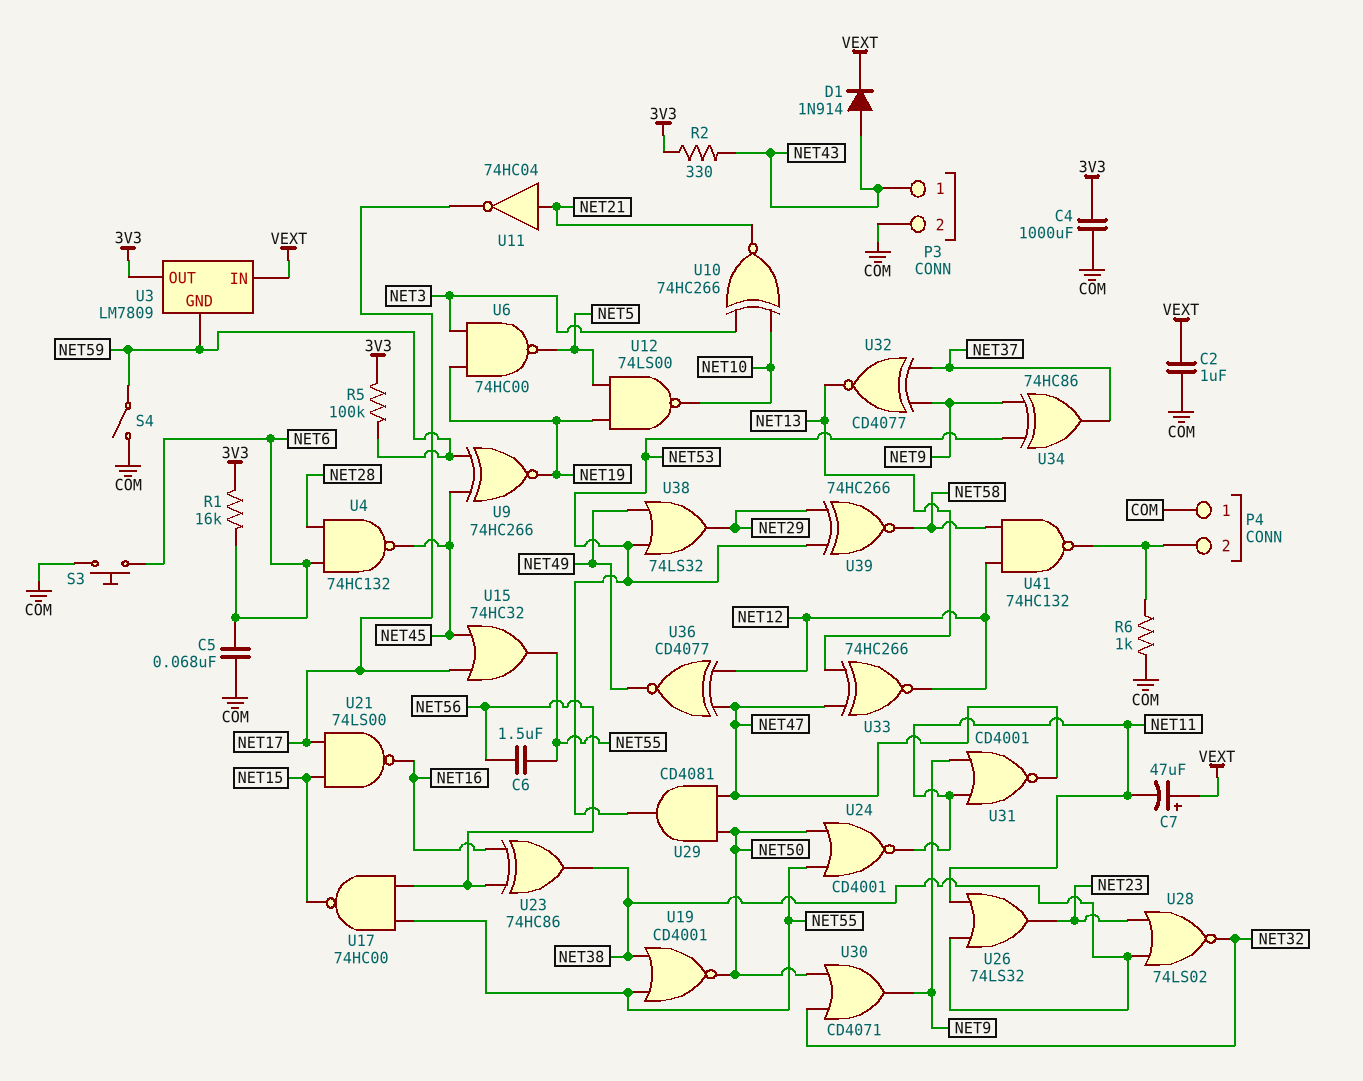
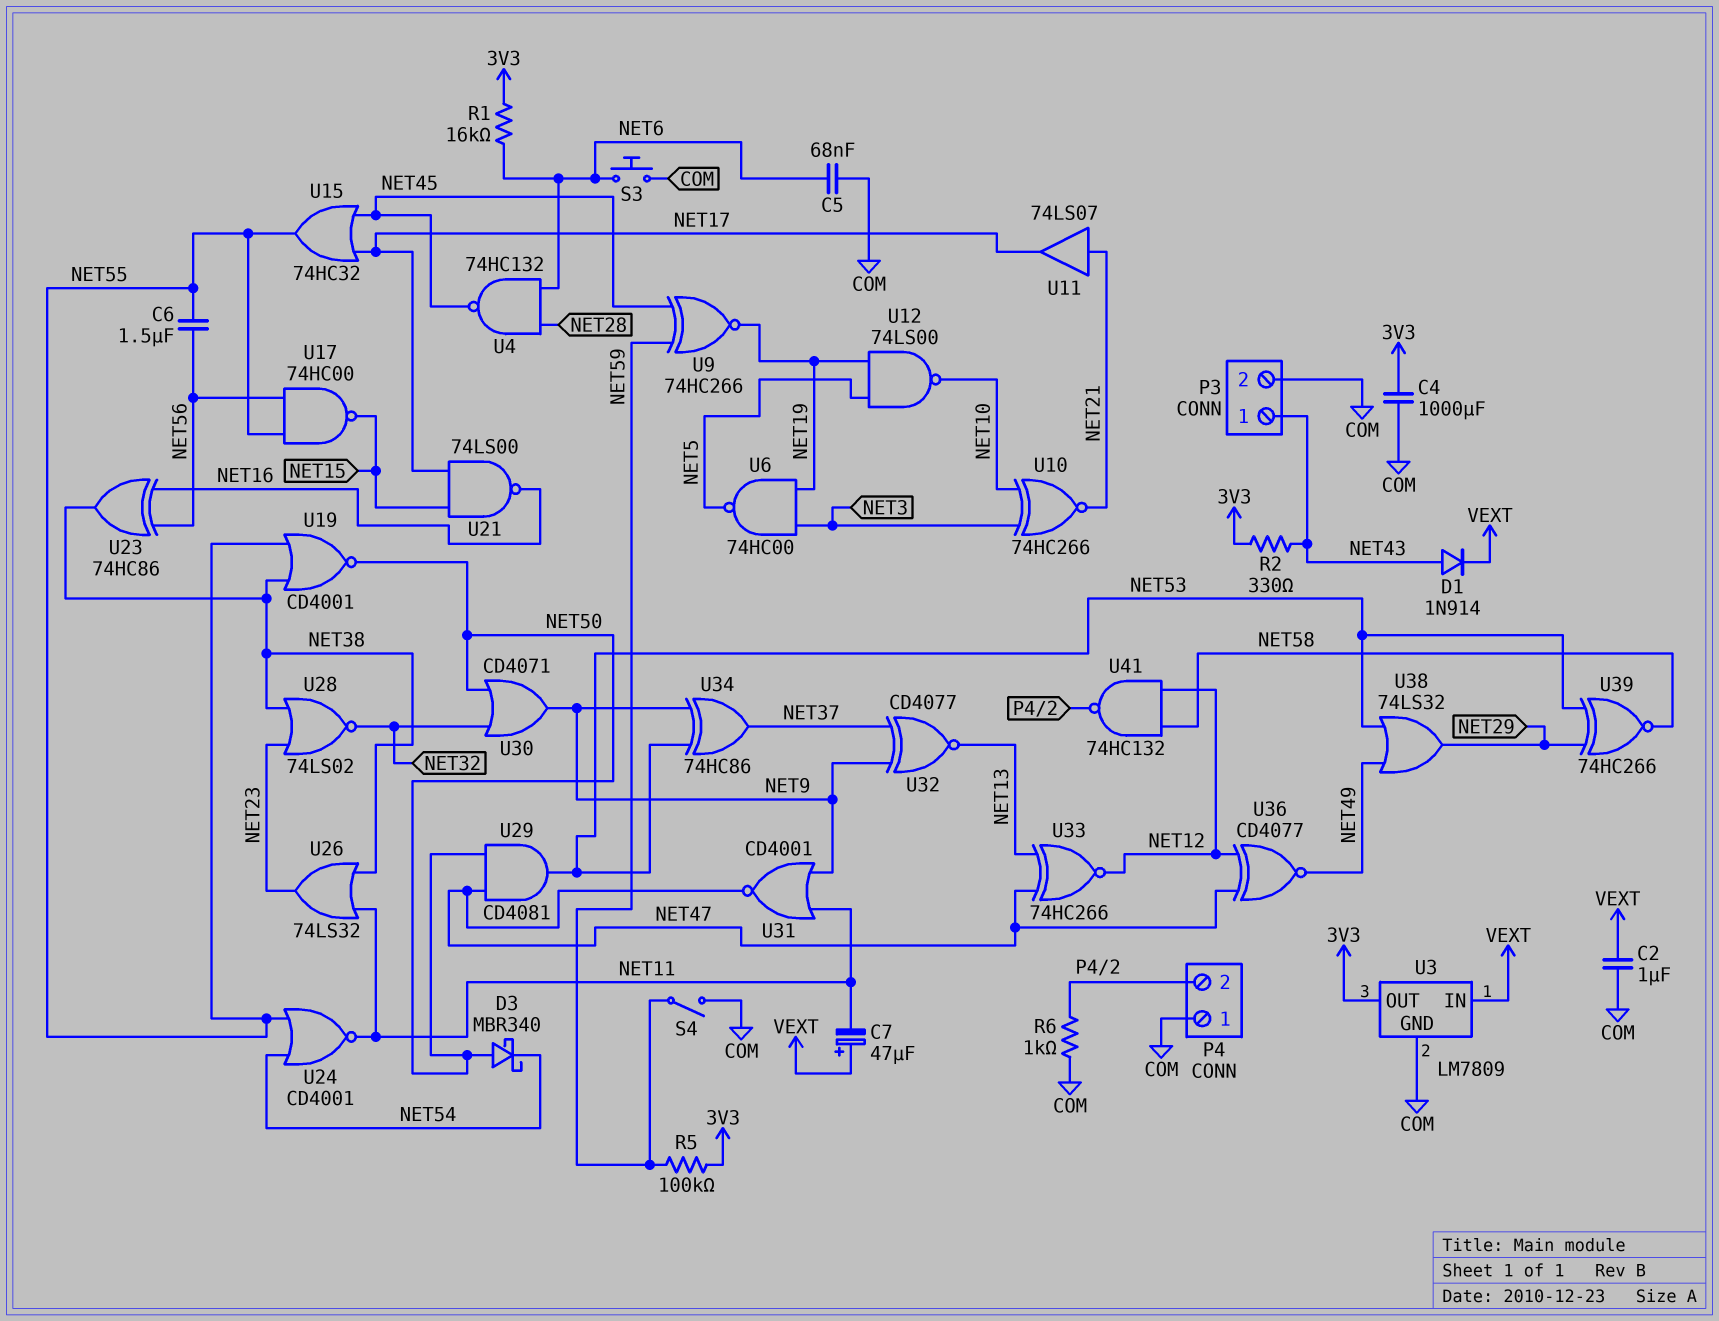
D3: none -> schottky MBR340 (A NET50, K NET54)
U3 pin GND: NET59 -> COM
U11: NOT 74HC04 (in NET21, out NET17) -> buffer 74LS07 (in NET21, out NET17)
U24: NOR CD4001 (in NET50, in NET55, out NET11) -> NOR CD4001 (in NET54, in NET55, out NET11)

